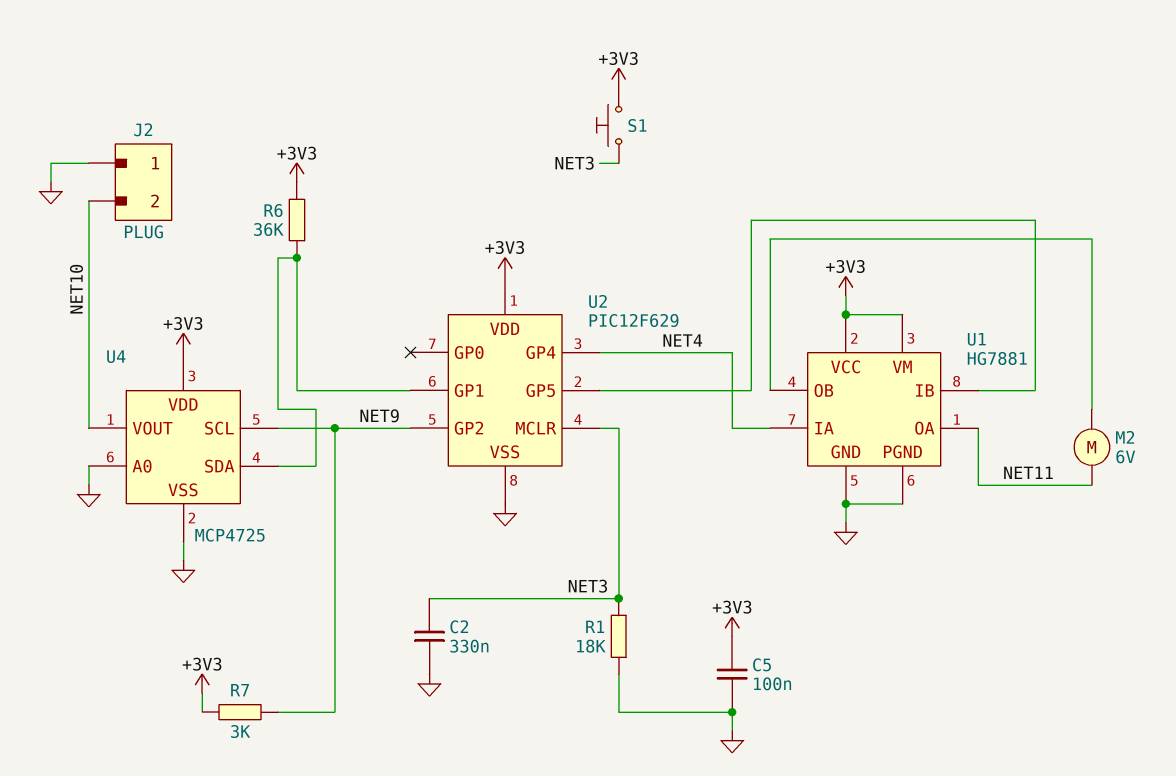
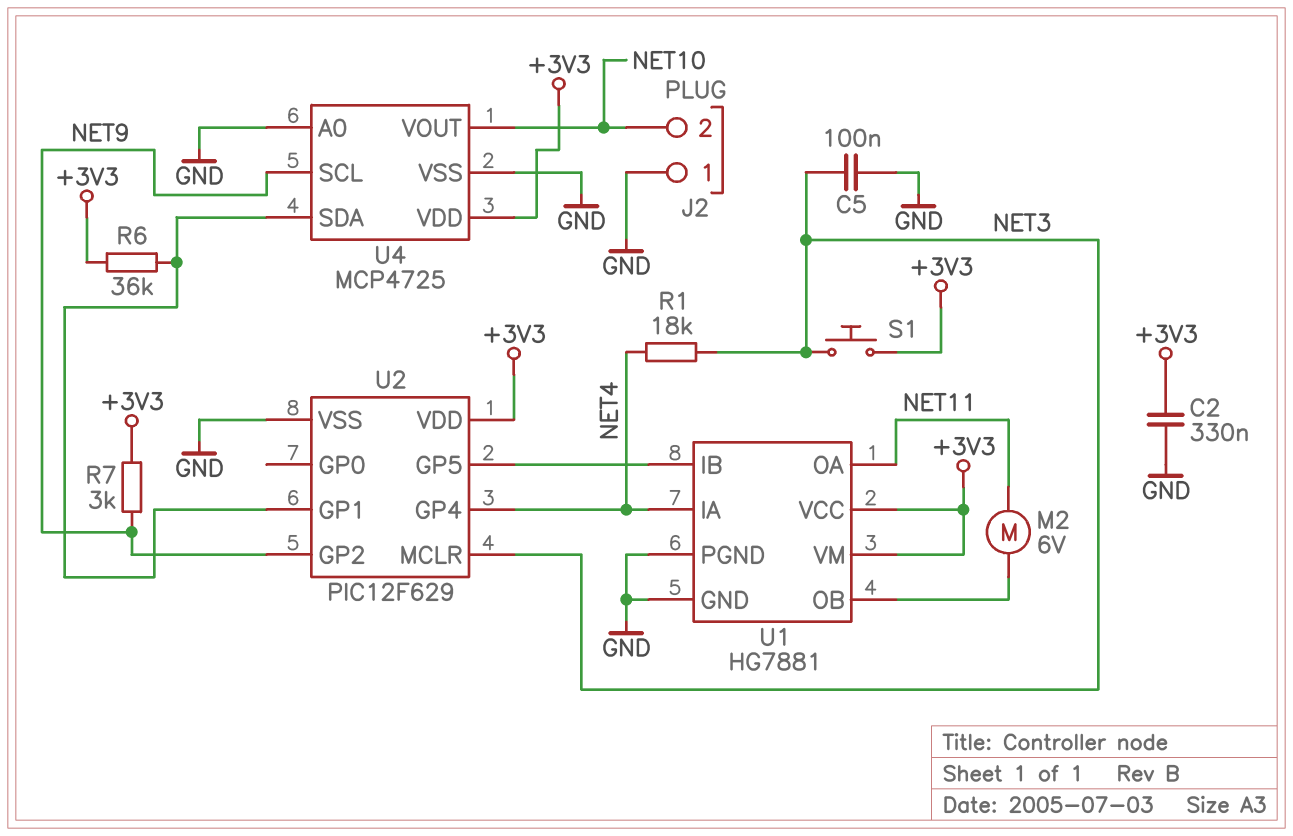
C2: 330nF (GND, NET3) -> 330nF (+3V3, GND)
C5: 100nF (+3V3, GND) -> 100nF (GND, NET3)
R1: 18k (GND, NET3) -> 18k (NET3, NET4)

